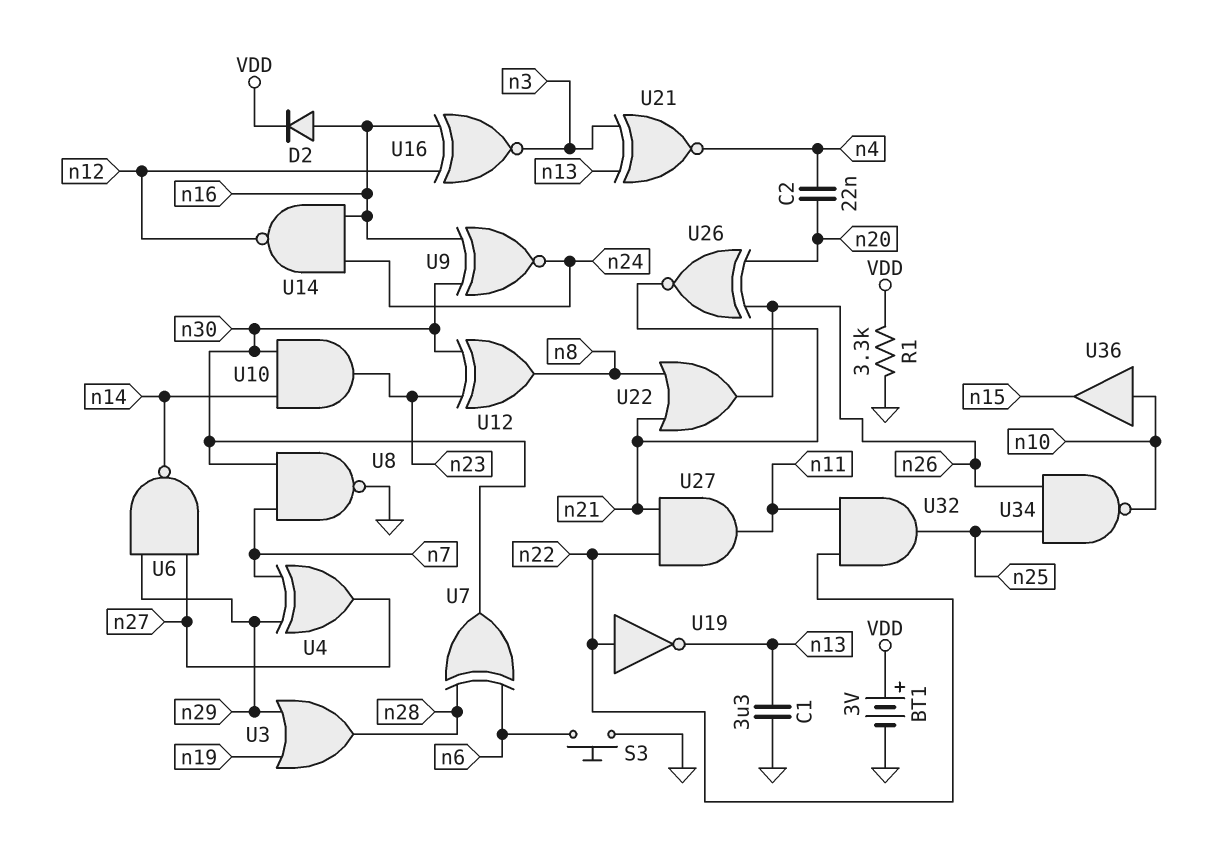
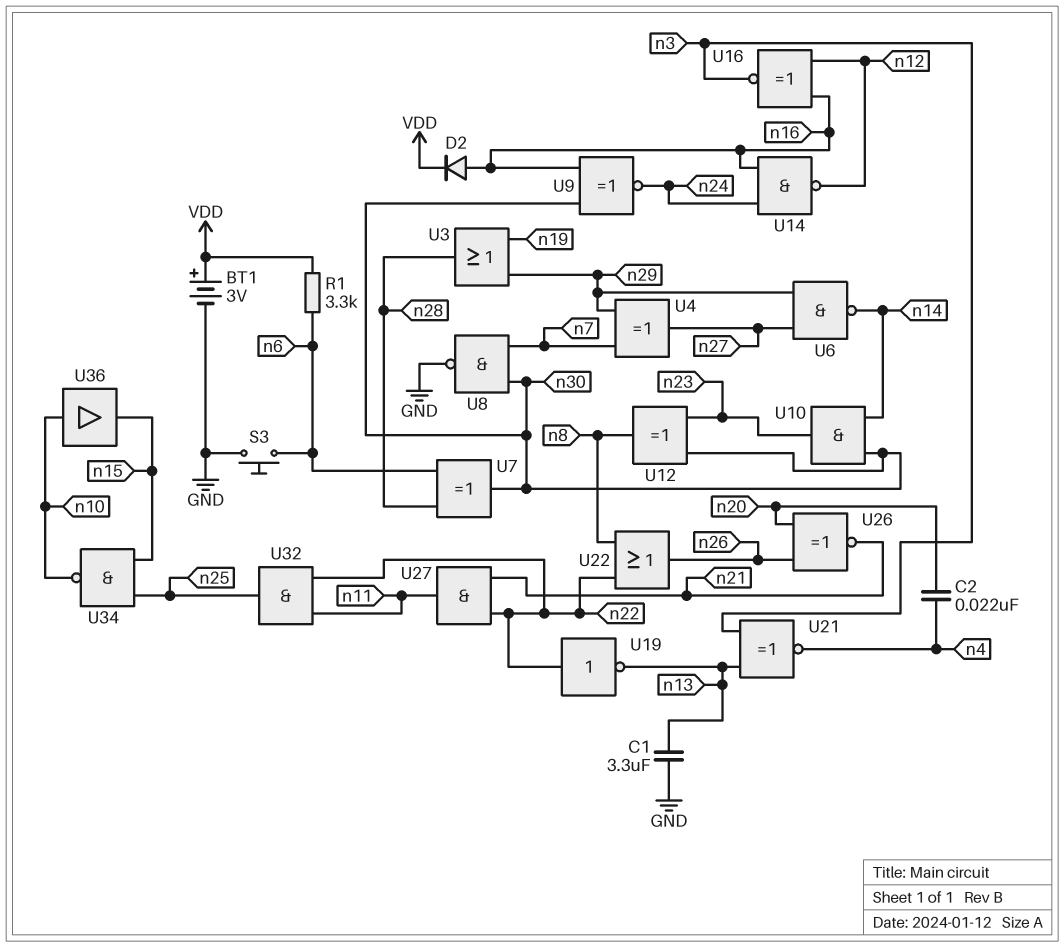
R1: 3.3k (GND, VDD) -> 3.3k (VDD, n6)
U22: OR (in n8, in n21, out n26) -> OR (in n8, in n22, out n26)
U34: NAND (in n25, in n26, out n10) -> NAND (in n15, in n25, out n10)

